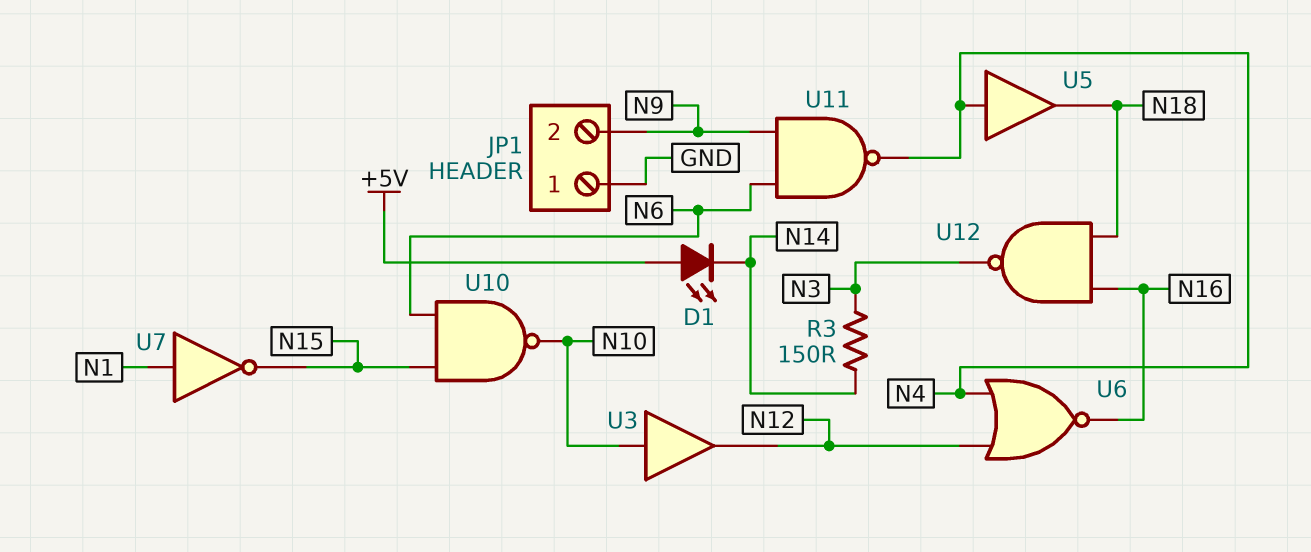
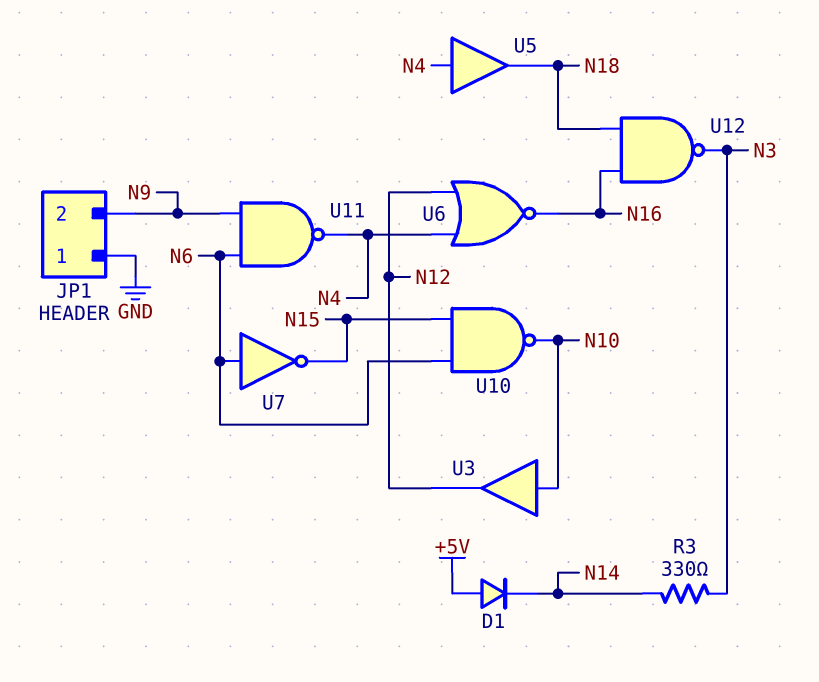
D1: LED (A +5V, K N14) -> diode (A +5V, K N14)
R3: 150 (N3, N14) -> 330 (N3, N14)
U7: NOT (in N1, out N15) -> NOT (in N6, out N15)

